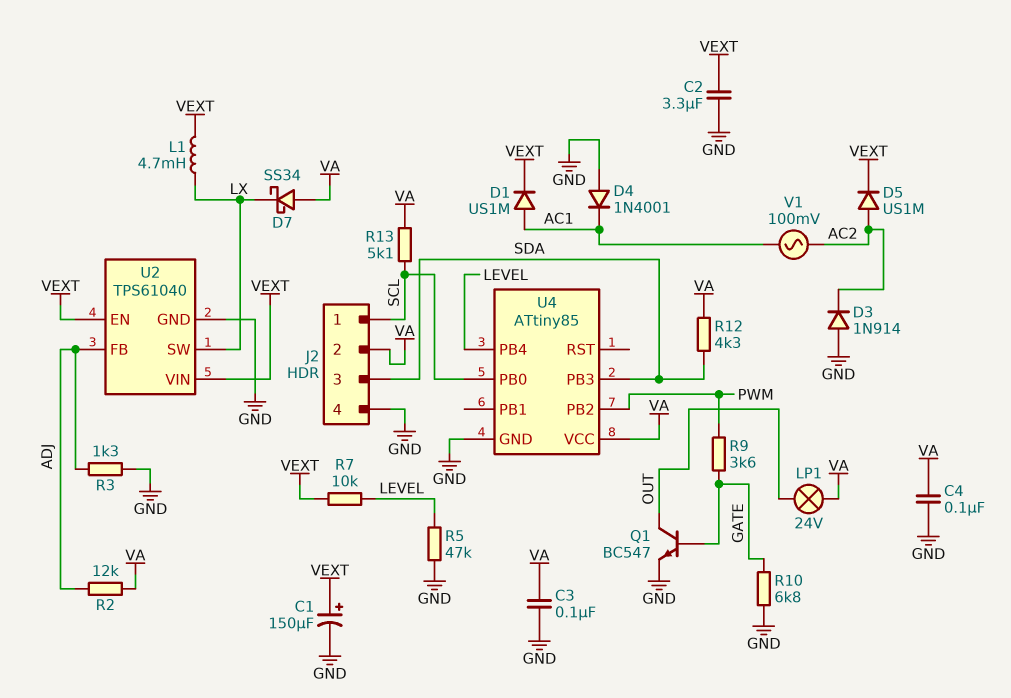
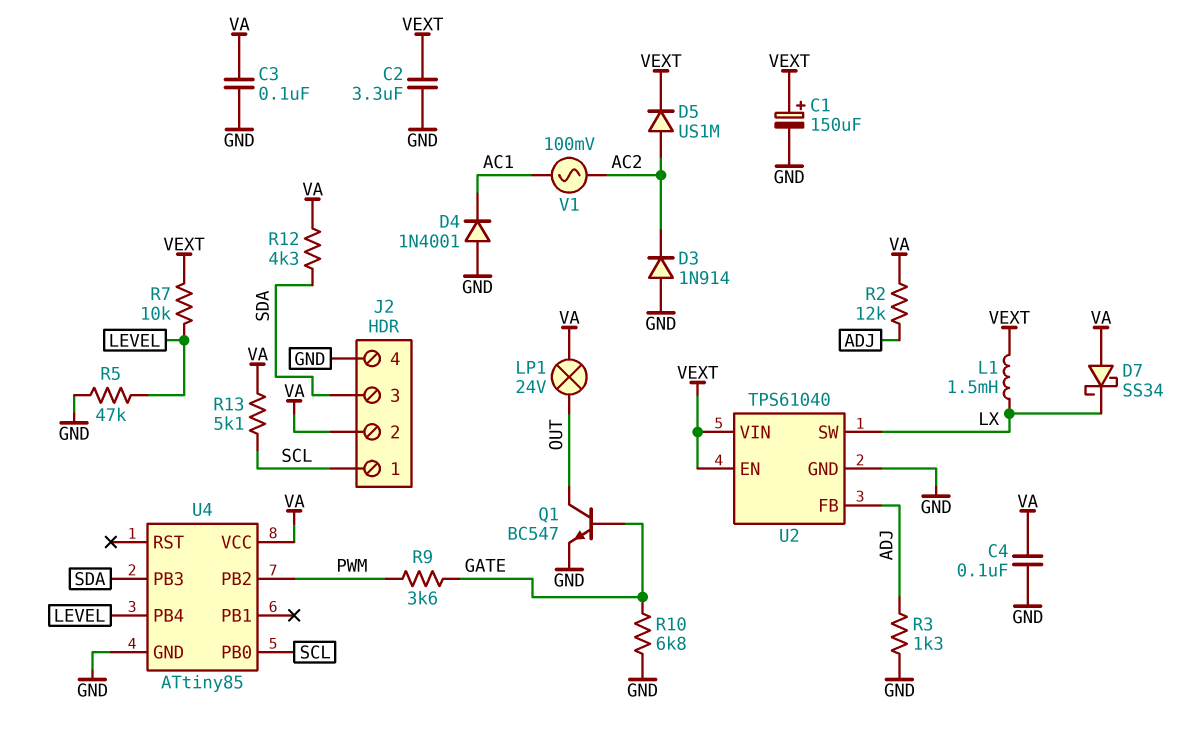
D1: diode US1M (A AC1, K VEXT) -> none
L1: 4.7mH (LX, VEXT) -> 1.5mH (LX, VEXT)

